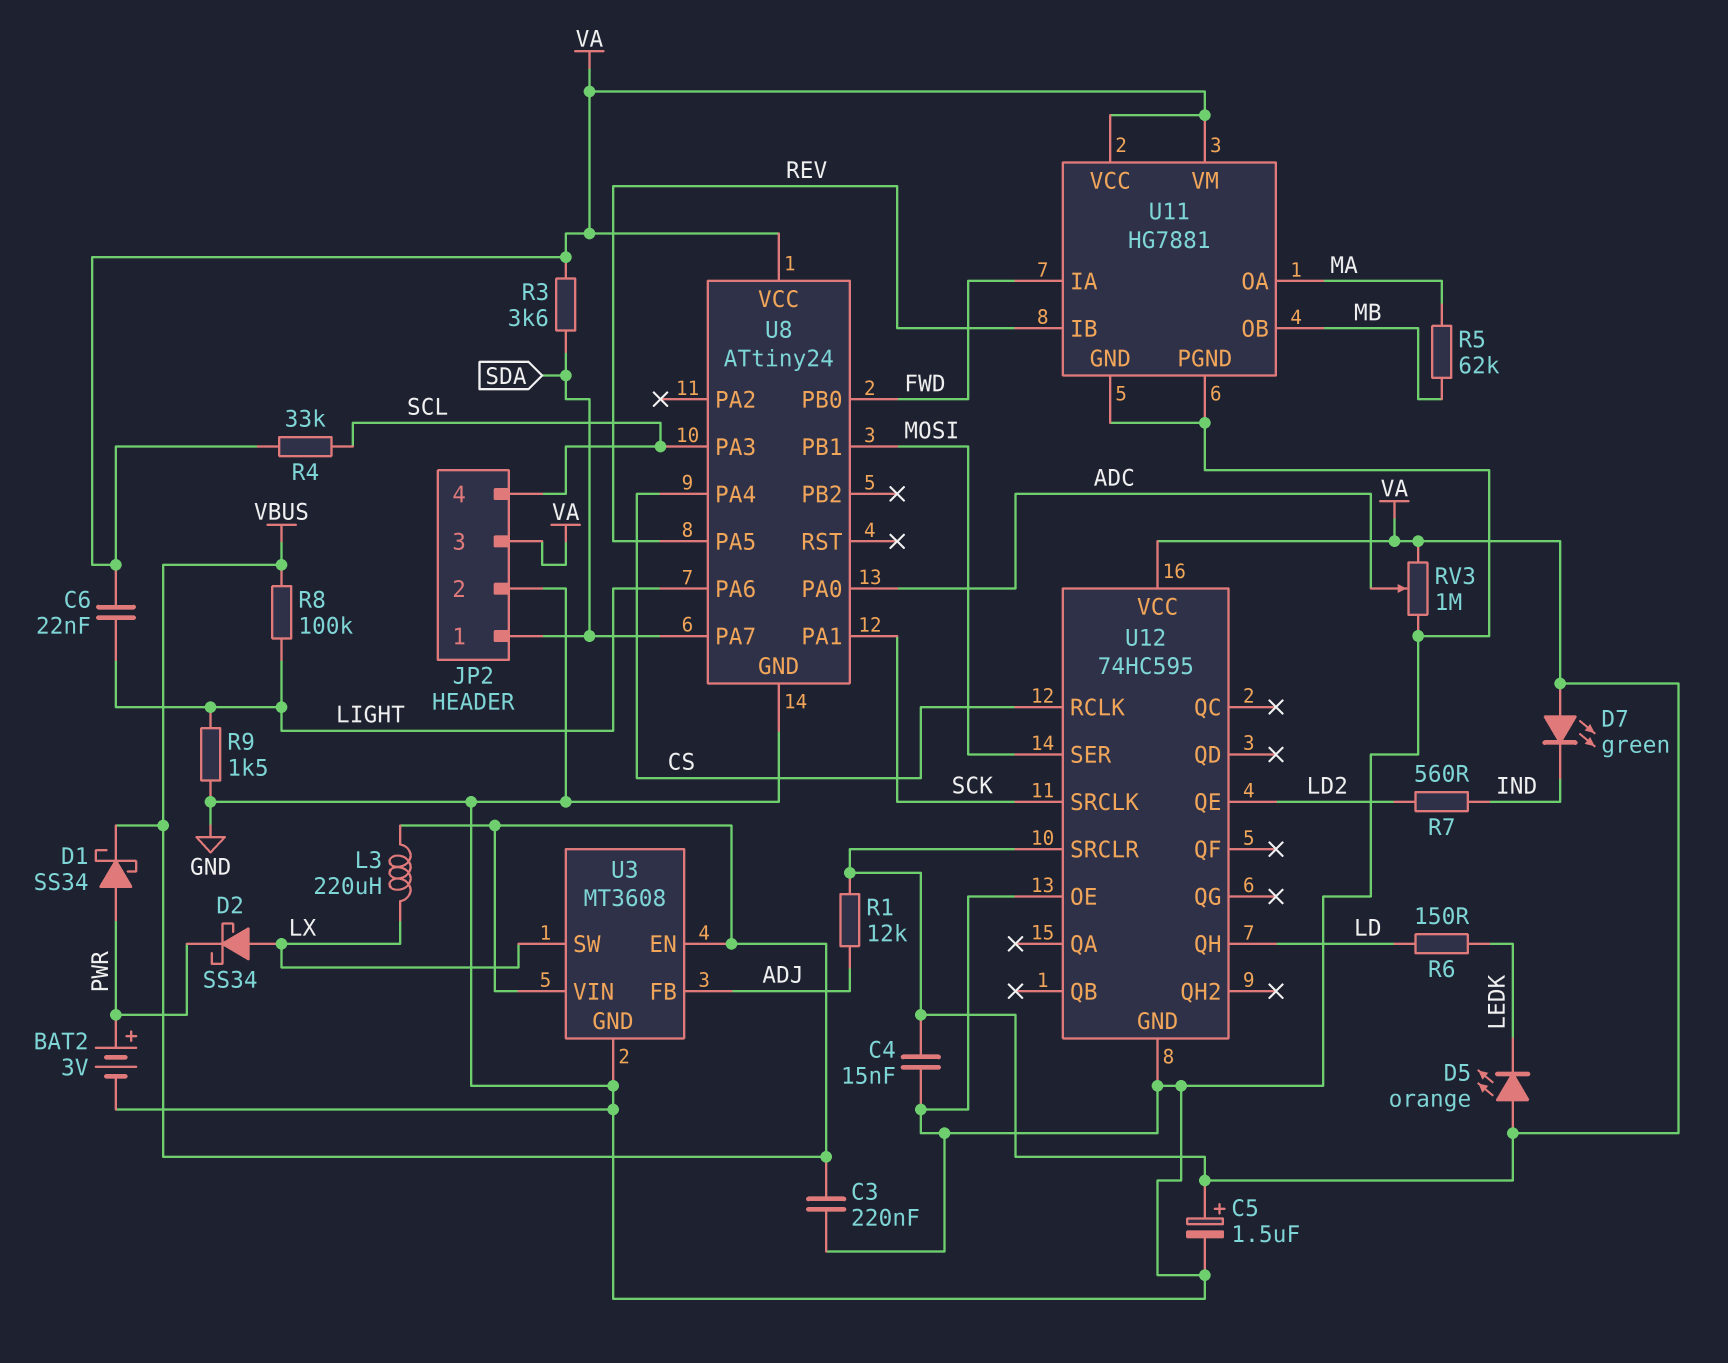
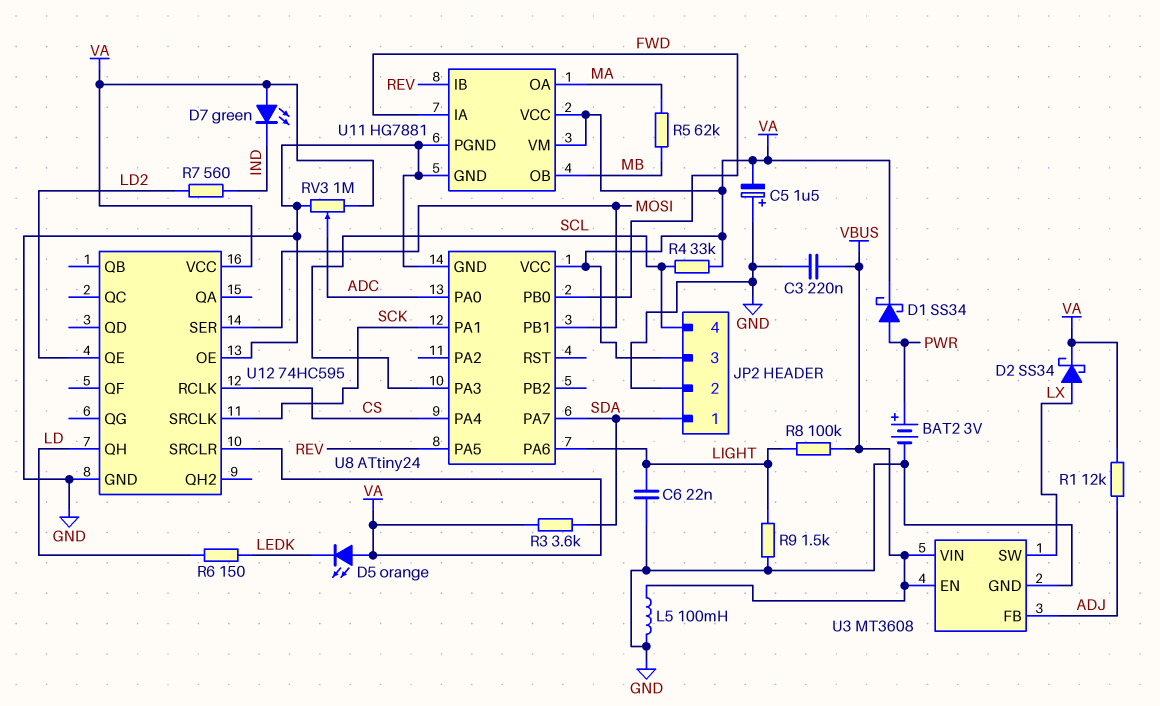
C4: 15nF (GND, VA) -> none
C5: 1.5uF (plus VA, minus GND) -> 1.5uF (plus GND, minus VA)
C6: 22nF (LIGHT, VA) -> 22nF (GND, LIGHT)
D1: schottky SS34 (A PWR, K VBUS) -> schottky SS34 (A PWR, K VA)
D2: schottky SS34 (A LX, K PWR) -> schottky SS34 (A LX, K VA)
L3: 220uH (LX, VBUS) -> none
L5: none -> 100mH (GND, VBUS)

